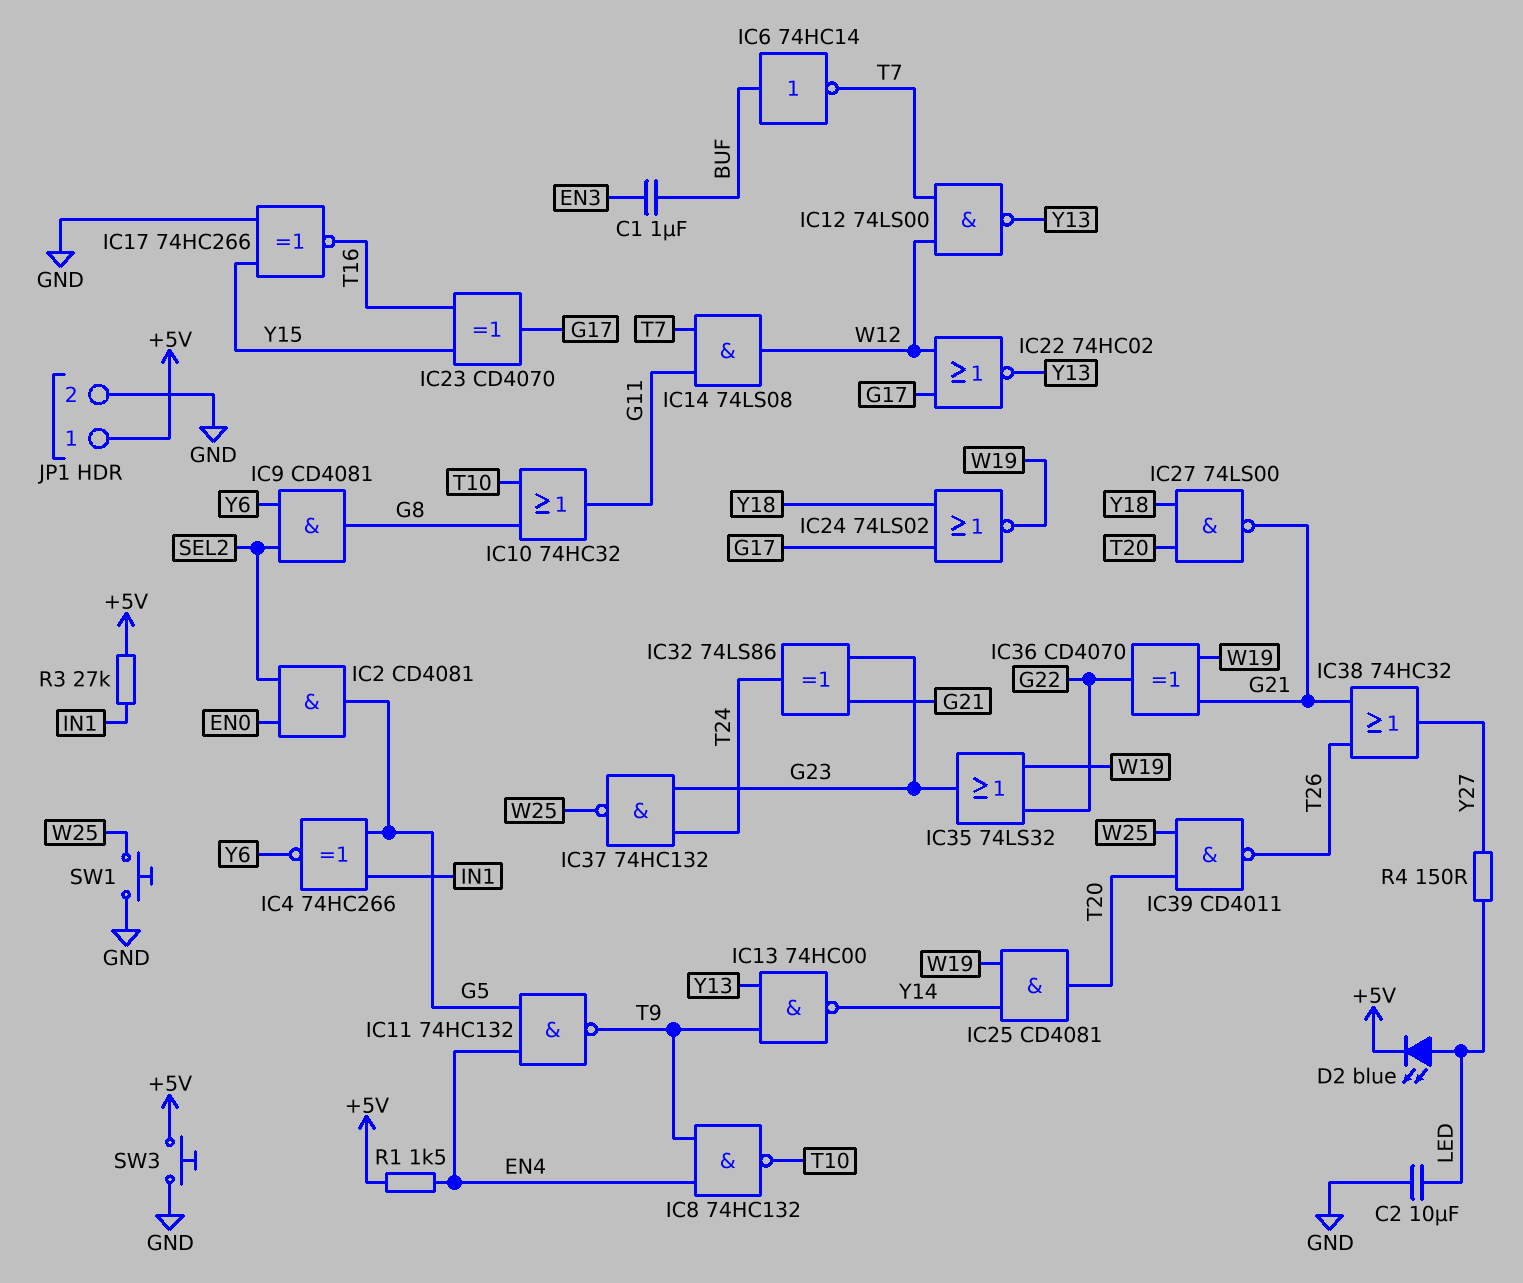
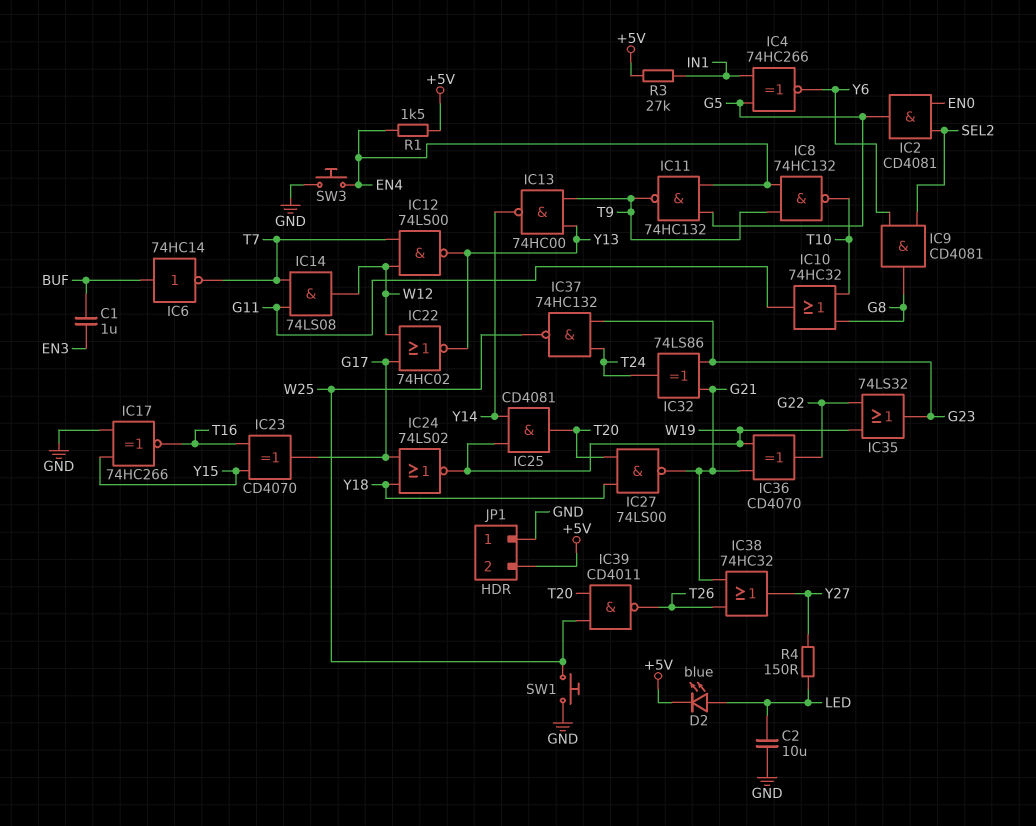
JP1 pin 1: +5V -> GND
JP1 pin 2: GND -> +5V
SW3: button (+5V, GND) -> button (EN4, GND)

